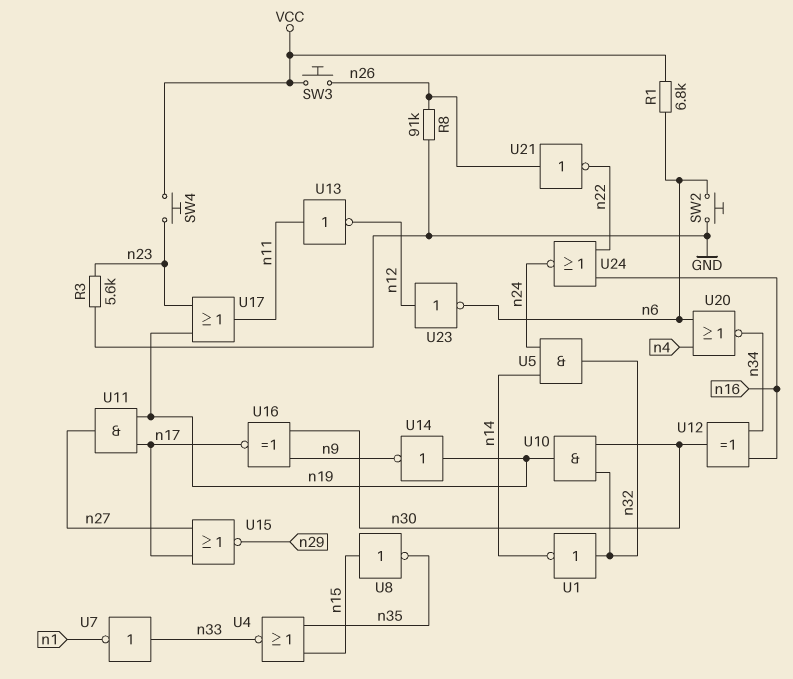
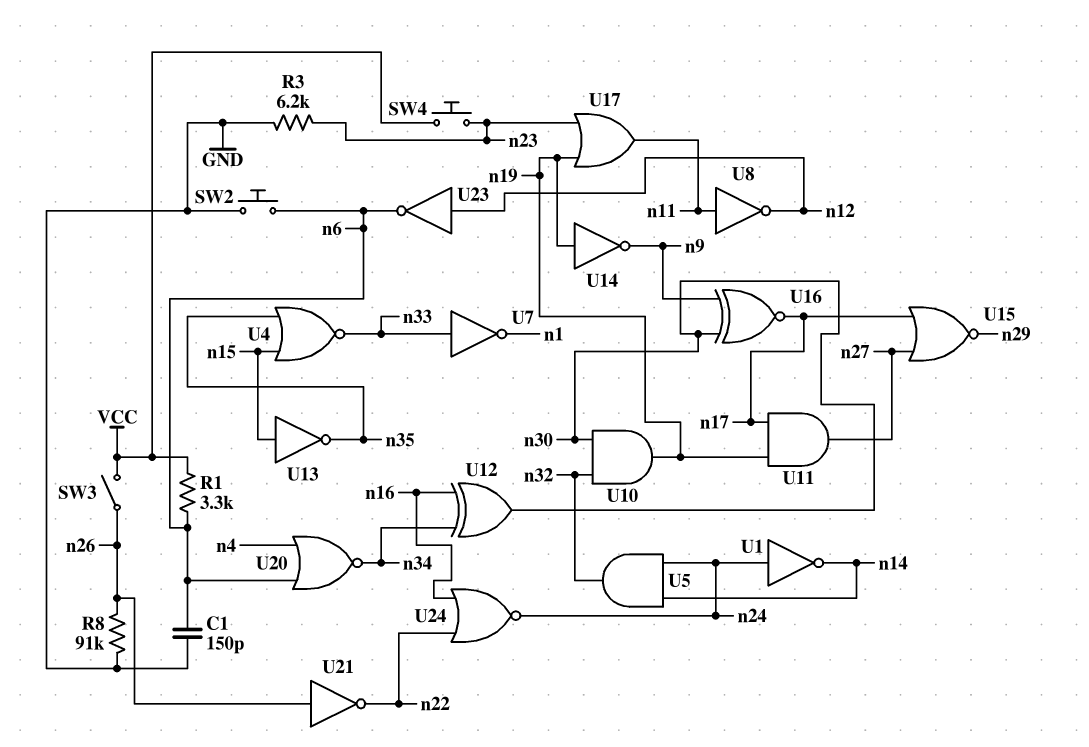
C1: none -> 150pF (GND, n6)
R1: 6.8k (VCC, n6) -> 3.3k (VCC, n6)
R3: 5.6k (GND, n23) -> 6.2k (GND, n23)
SW3: button (VCC, n26) -> switch (VCC, n26)
U1: NOT (in n32, out n14) -> NOT (in n24, out n14)
U8: NOT (in n15, out n35) -> NOT (in n11, out n12)
U13: NOT (in n11, out n12) -> NOT (in n15, out n35)

